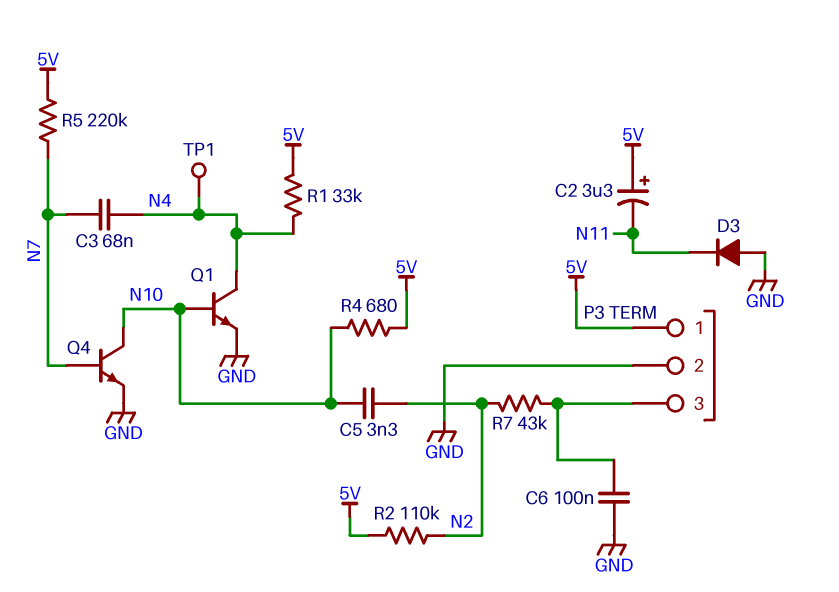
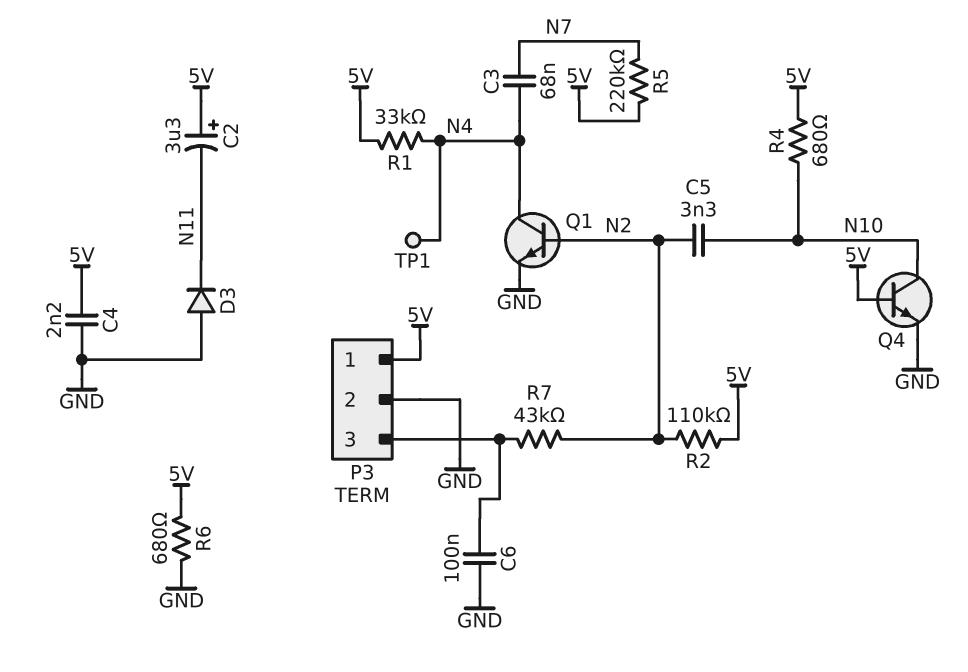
C4: none -> 2.2nF (5V, GND)
Q1: NPN (B N10, C N4, E GND) -> NPN (B N2, C N4, E GND)
Q4: NPN (B N7, C N10, E GND) -> NPN (B 5V, C N10, E GND)
R6: none -> 680 (5V, GND)

